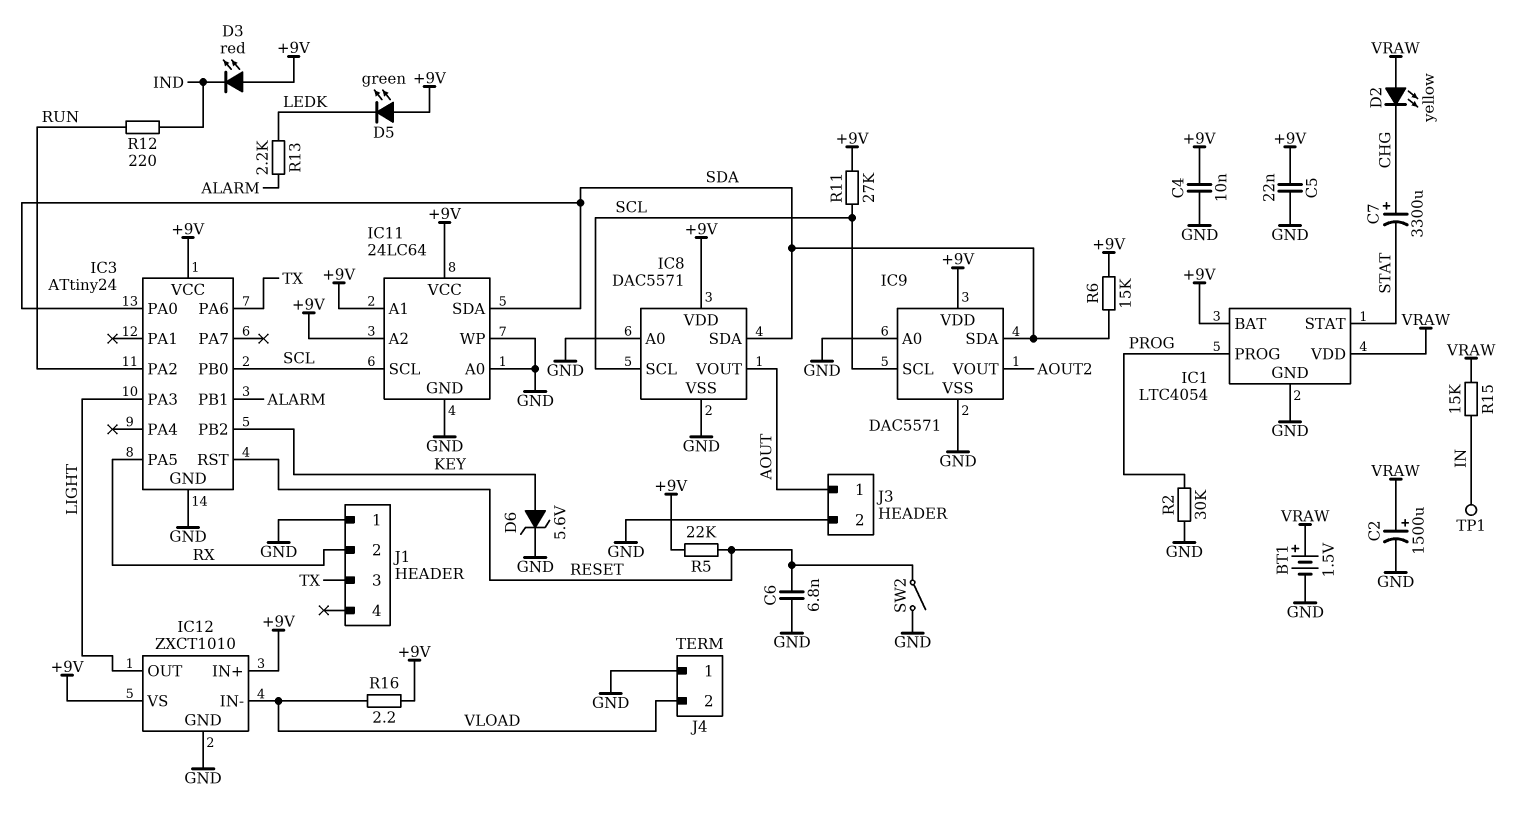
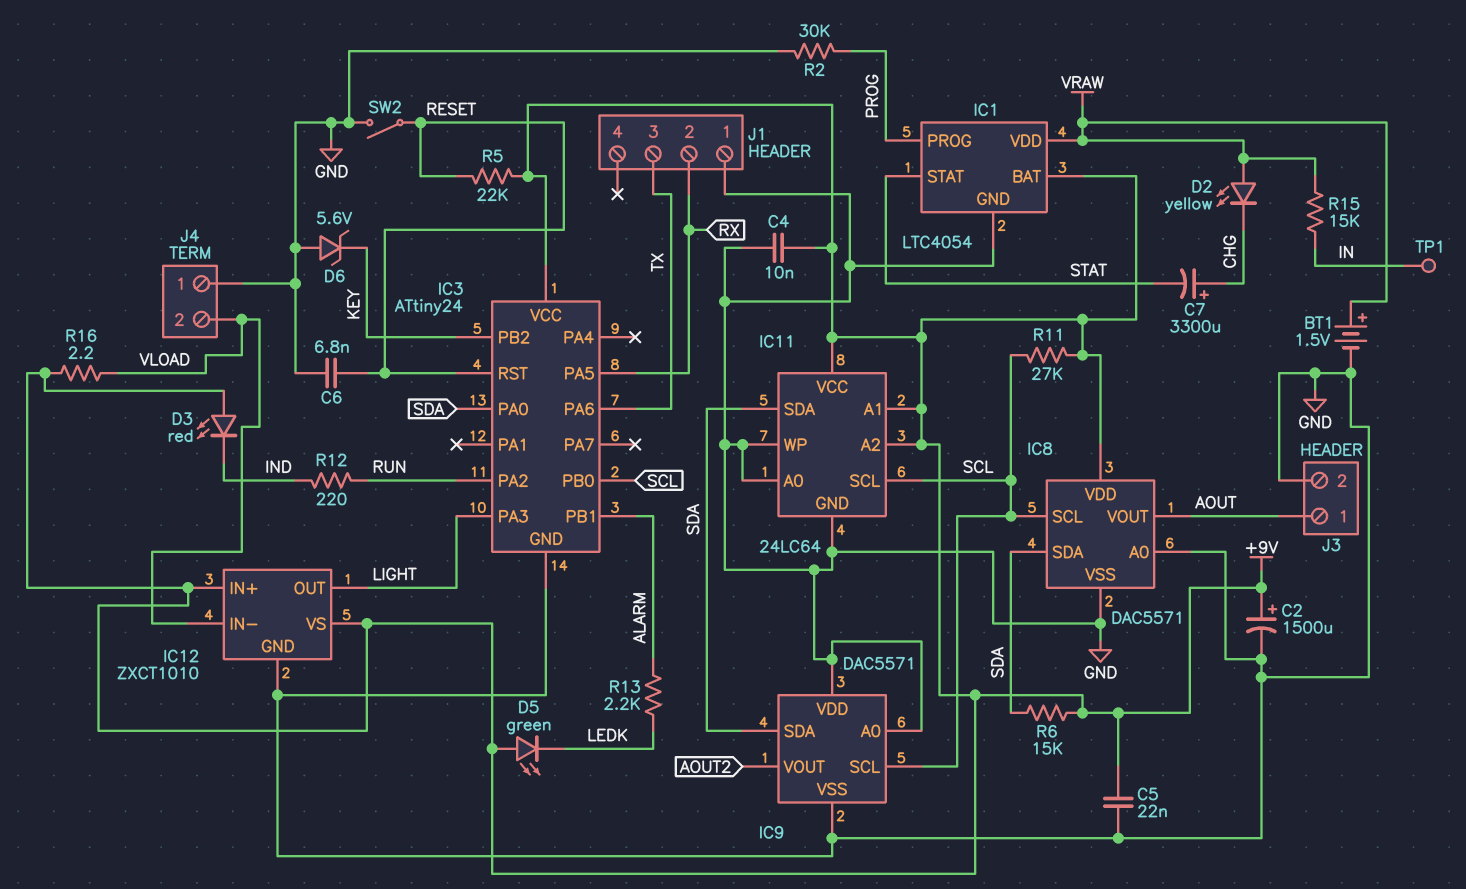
C2: 1500uF (plus VRAW, minus GND) -> 1500uF (plus +9V, minus GND)
D6: zener 5.6V (A KEY, K GND) -> zener 5.6V (A GND, K KEY)
IC9 pin VDD: +9V -> GND

